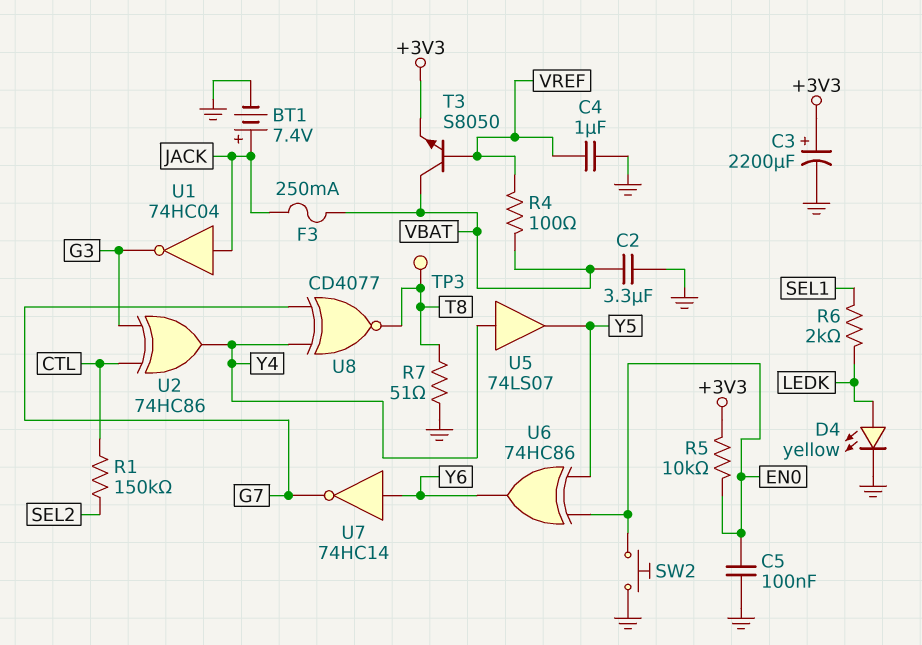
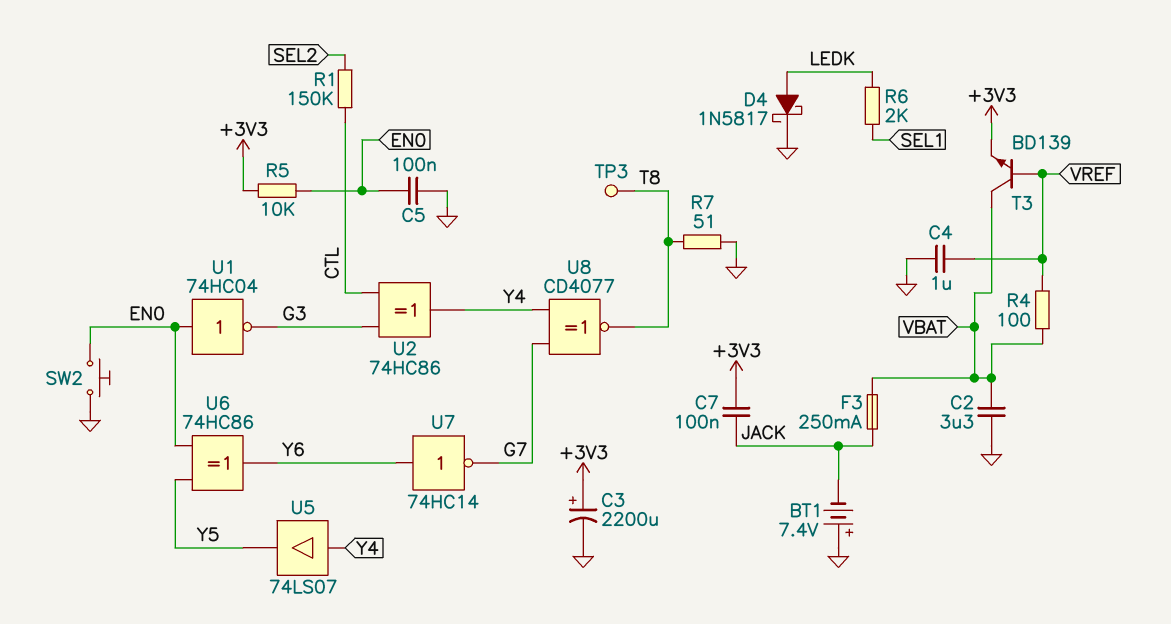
BT1: 7.4V (plus JACK, minus GND) -> 7.4V (plus GND, minus JACK)
C7: none -> 100nF (+3V3, JACK)
D4: LED yellow (A LEDK, K GND) -> schottky 1N5817 (A LEDK, K GND)
T3: NPN S8050 (B VREF, C VBAT, E +3V3) -> NPN BD139 (B VREF, C VBAT, E +3V3)
U1: NOT 74HC04 (in JACK, out G3) -> NOT 74HC04 (in EN0, out G3)

